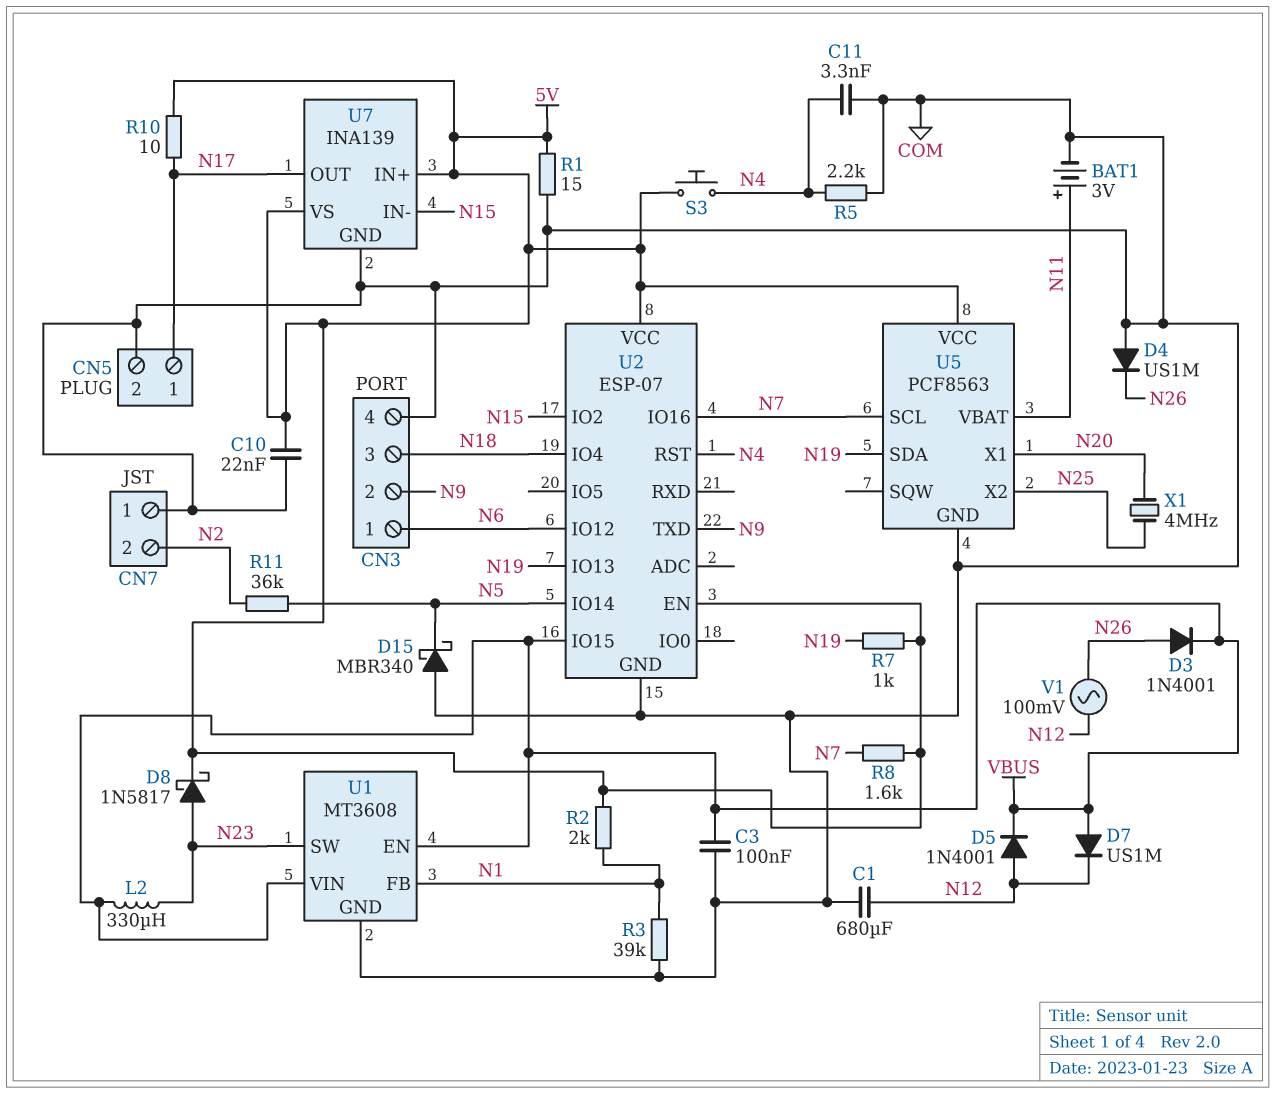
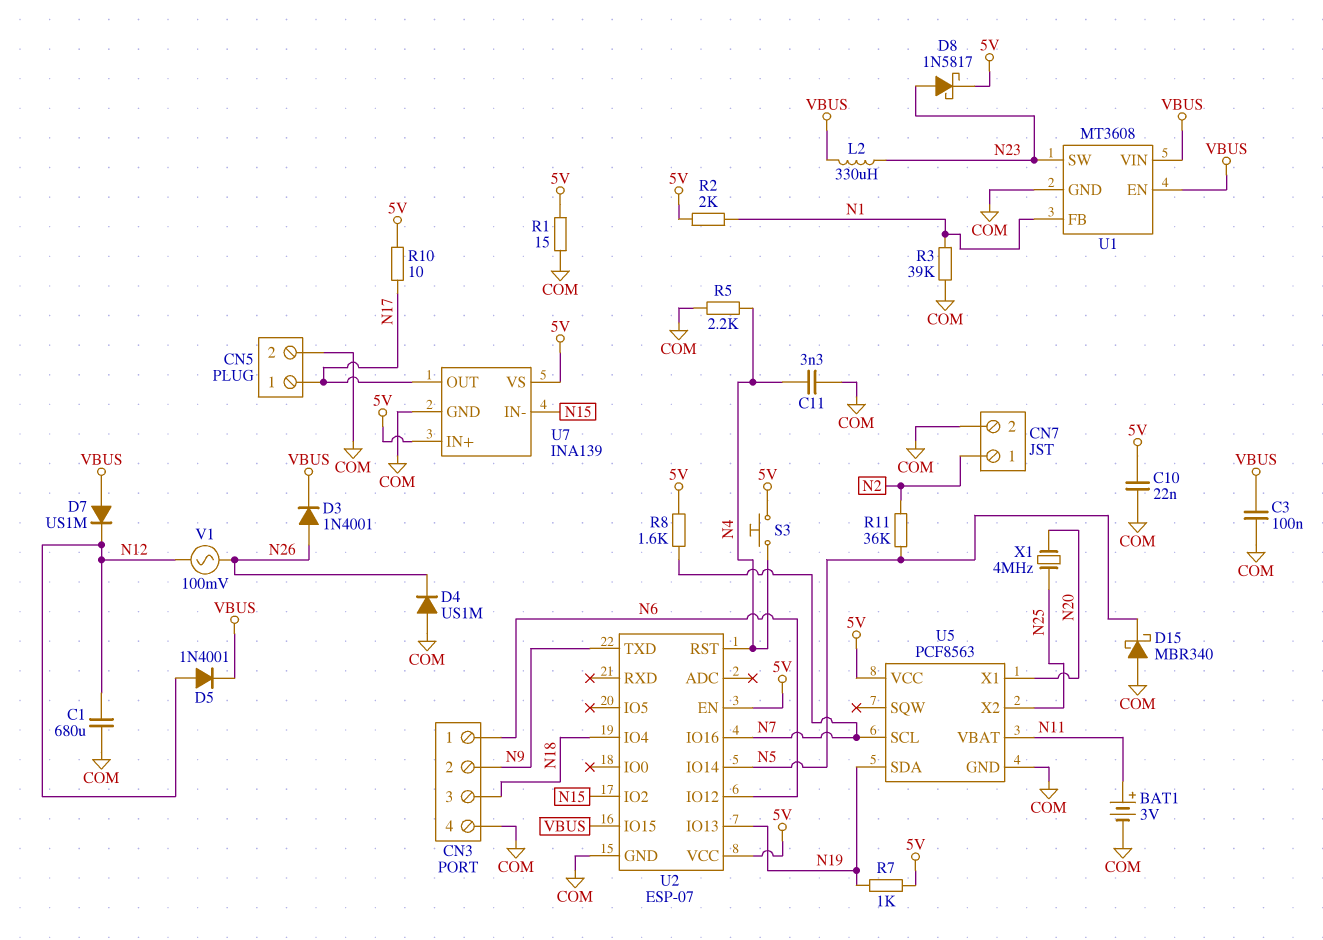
CN7 pin 1: COM -> N2
CN7 pin 2: N2 -> COM

